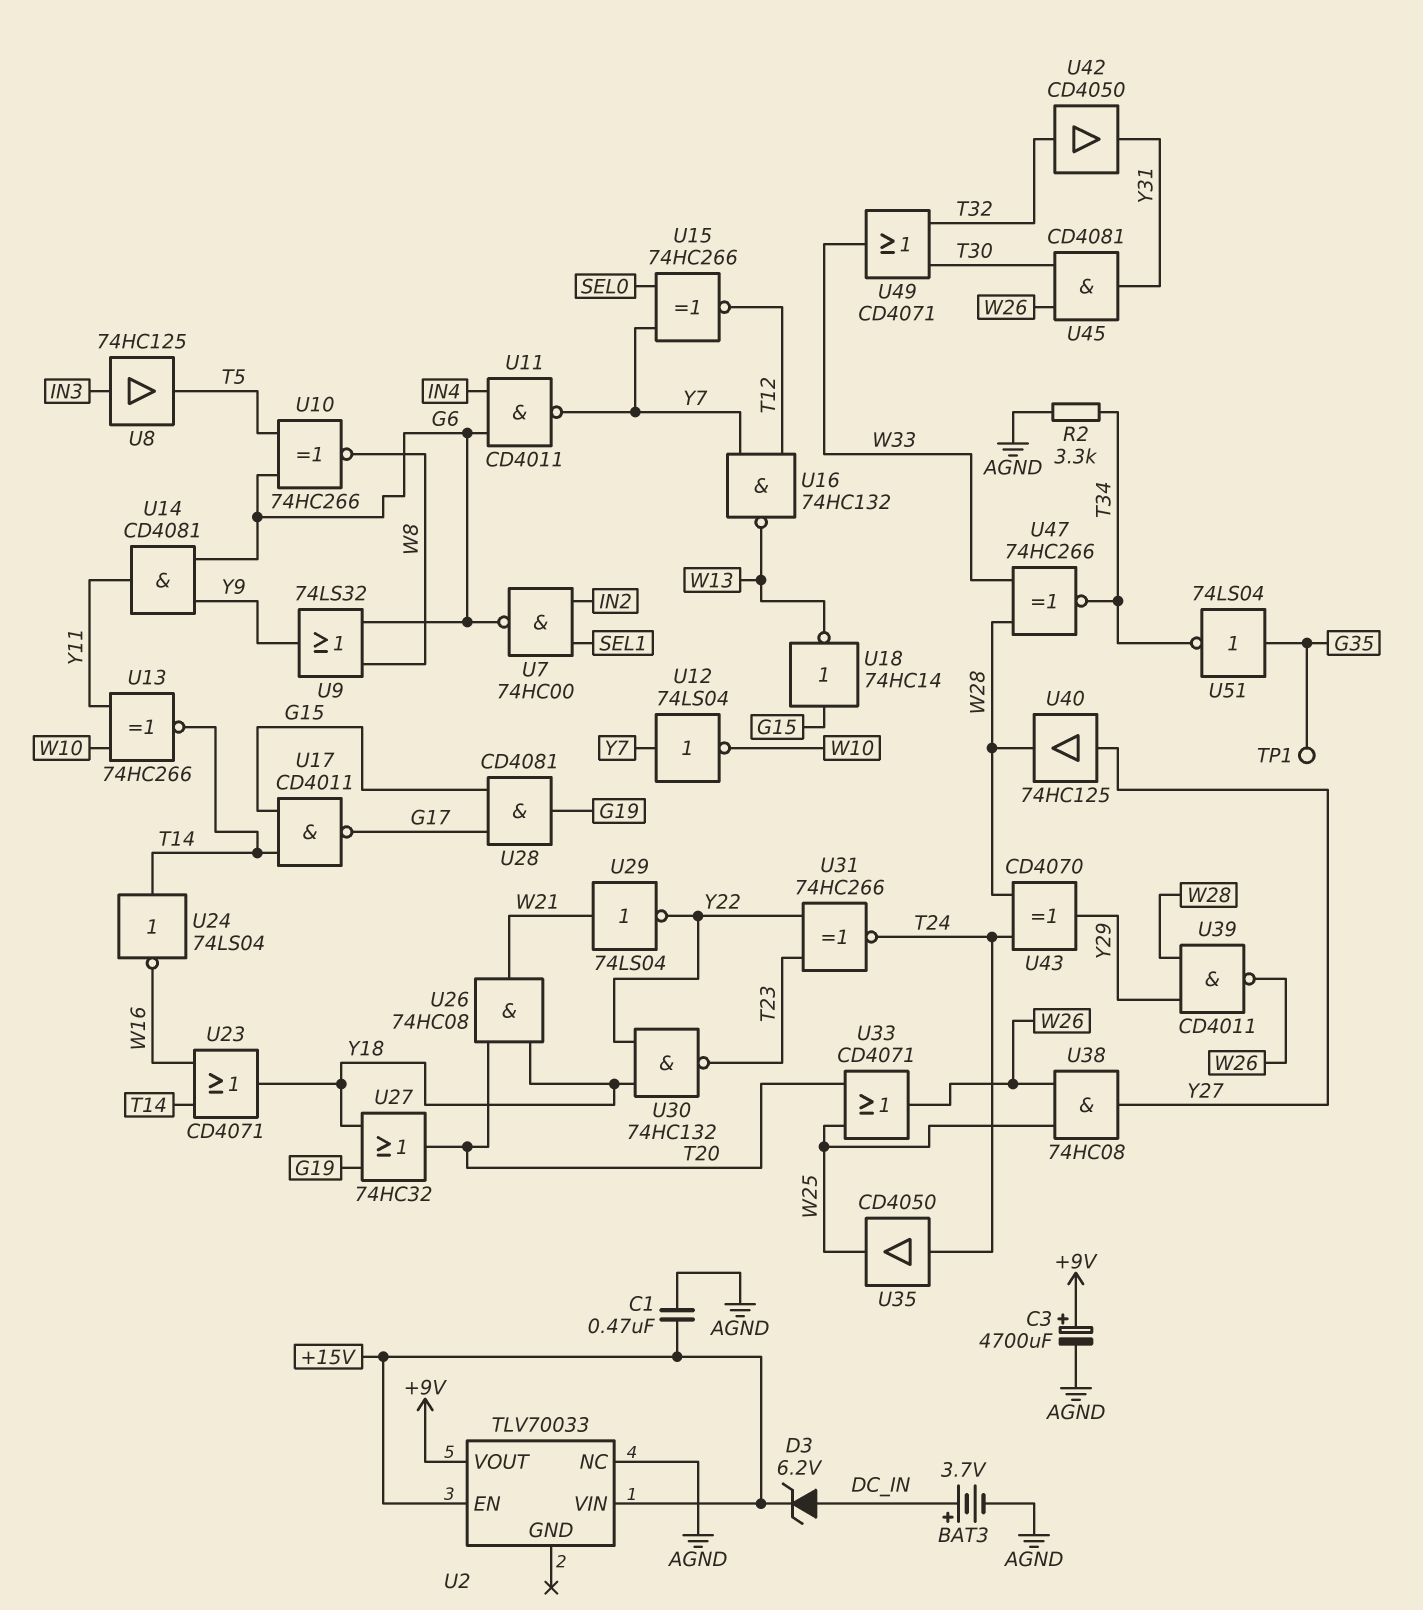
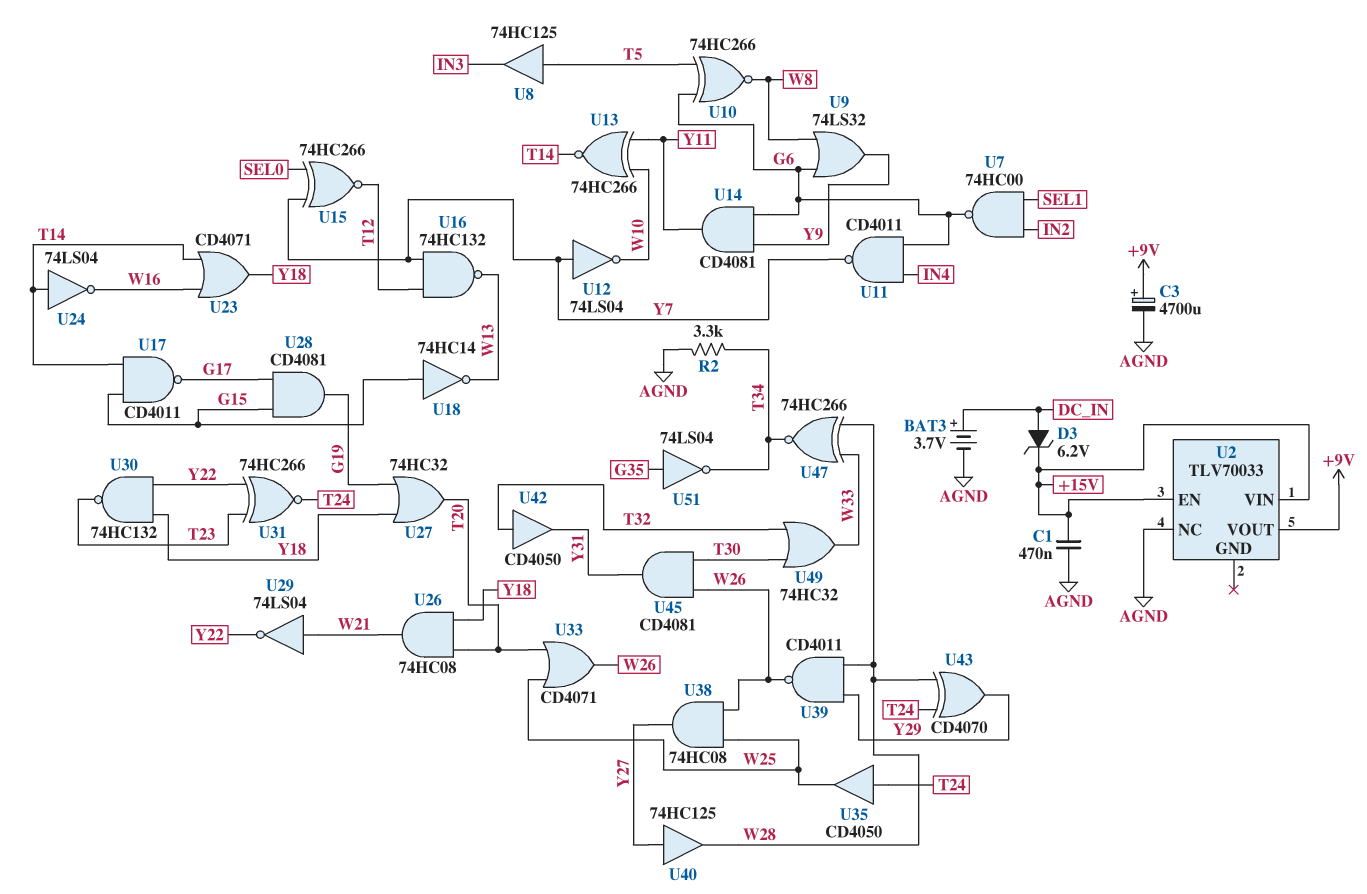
TP1: test point (G35) -> none
U8: buffer 74HC125 (in IN3, out T5) -> buffer 74HC125 (in T5, out IN3)
U49: OR CD4071 (in T30, in T32, out W33) -> OR 74HC32 (in T30, in T32, out W33)

